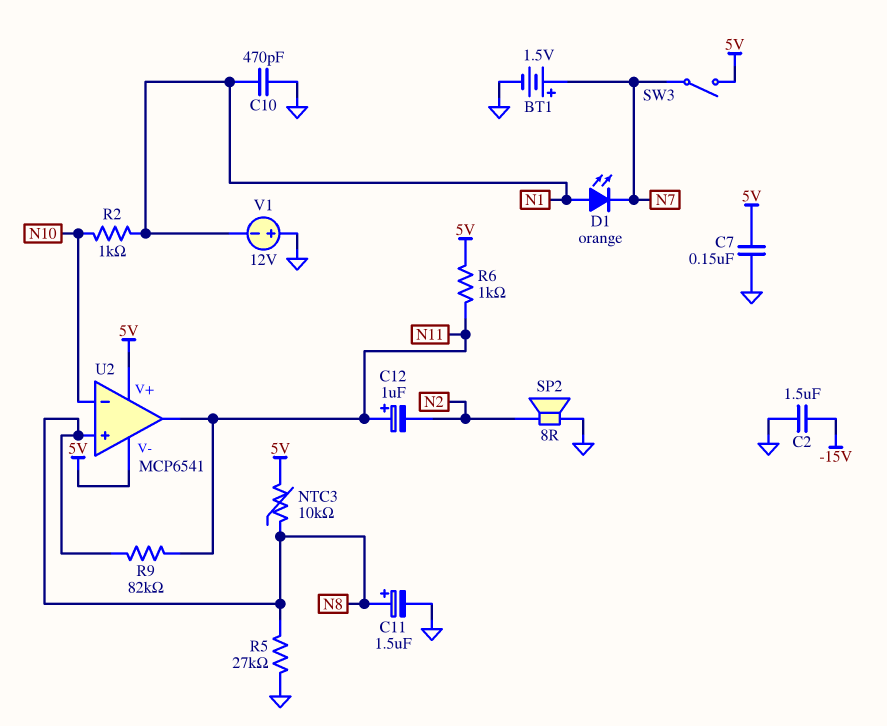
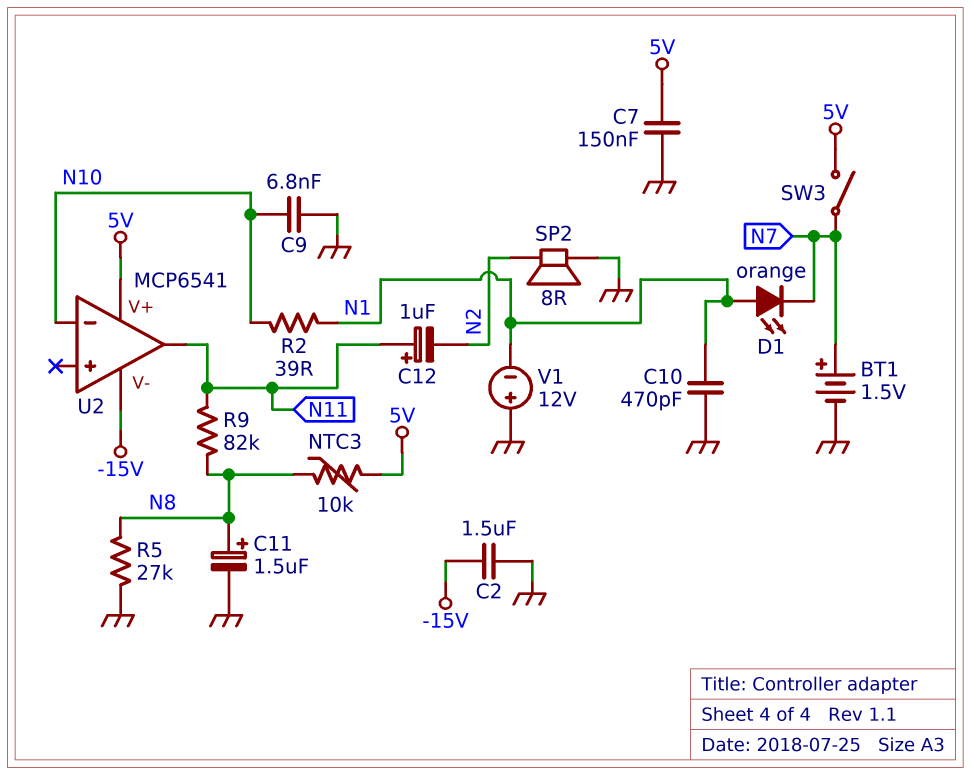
C9: none -> 6.8nF (GND, N10)
R2: 1k (N1, N10) -> 39 (N1, N10)
R6: 1k (5V, N11) -> none
U2 pin V-: 5V -> -15V
U2 pin in+: N8 -> none

